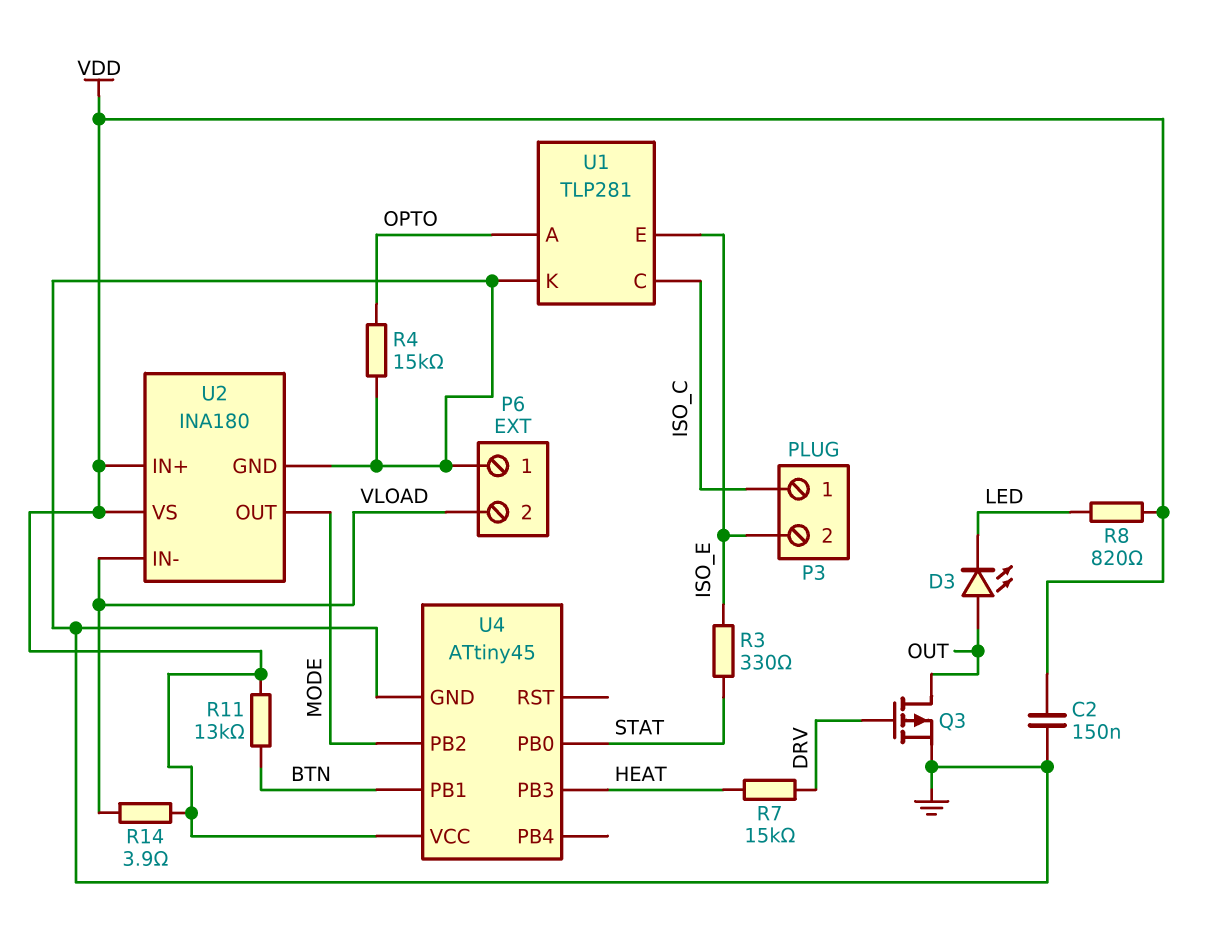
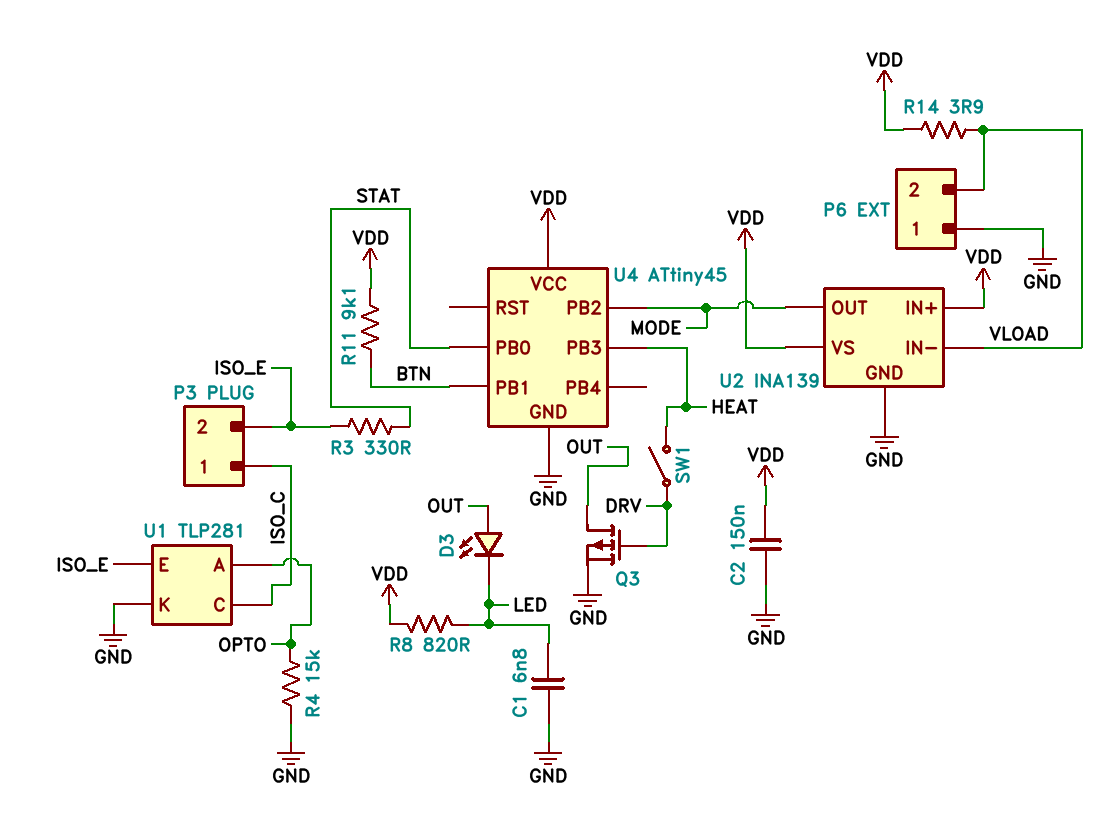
C1: none -> 6.8nF (GND, LED)
R7: 15k (DRV, HEAT) -> none
R11: 13k (BTN, VDD) -> 9.1k (BTN, VDD)
SW1: none -> switch (DRV, HEAT)
U2: INA180 -> INA139

